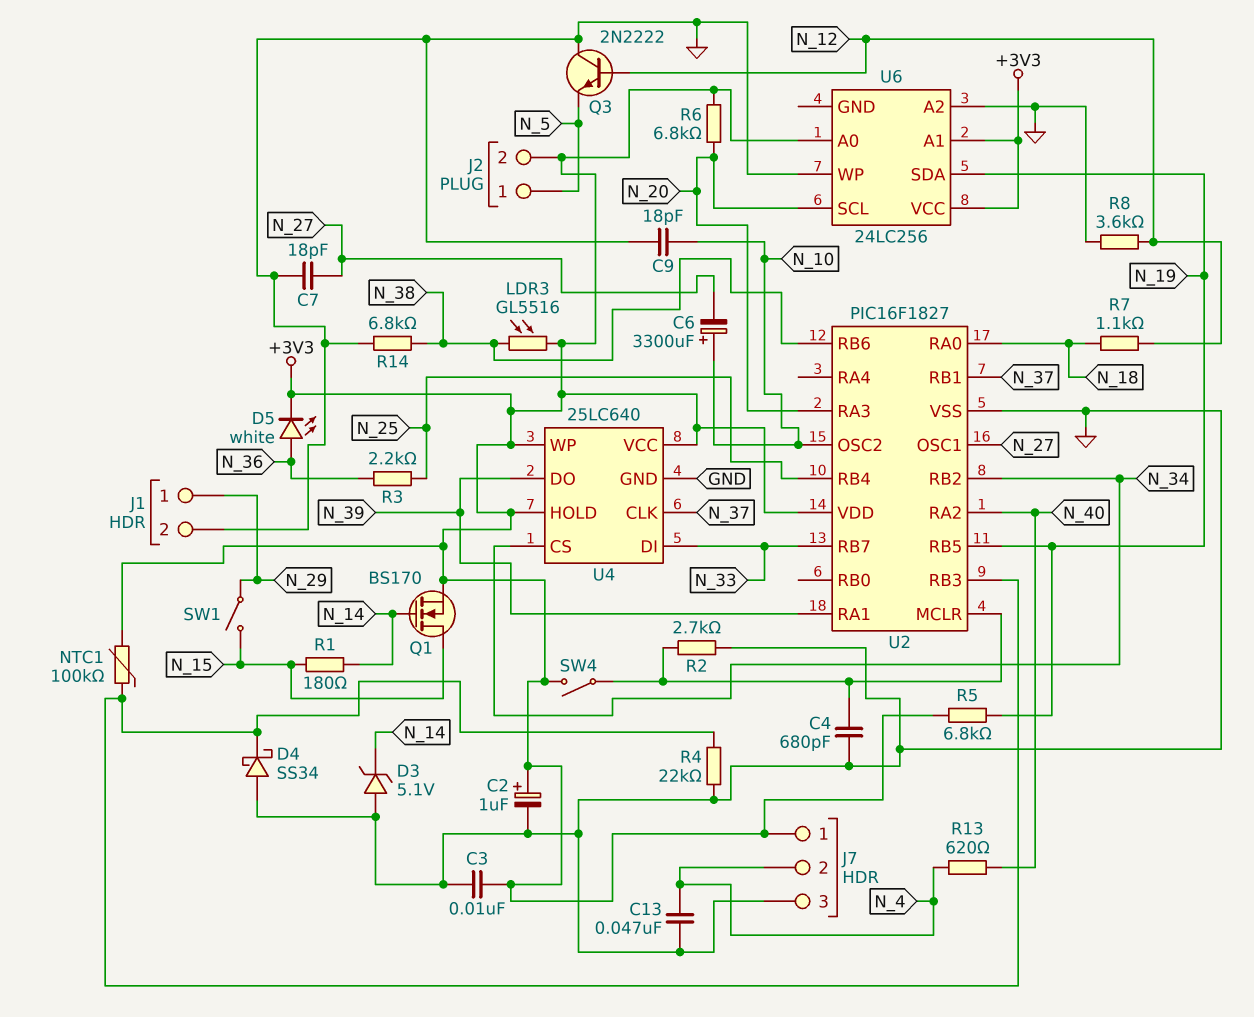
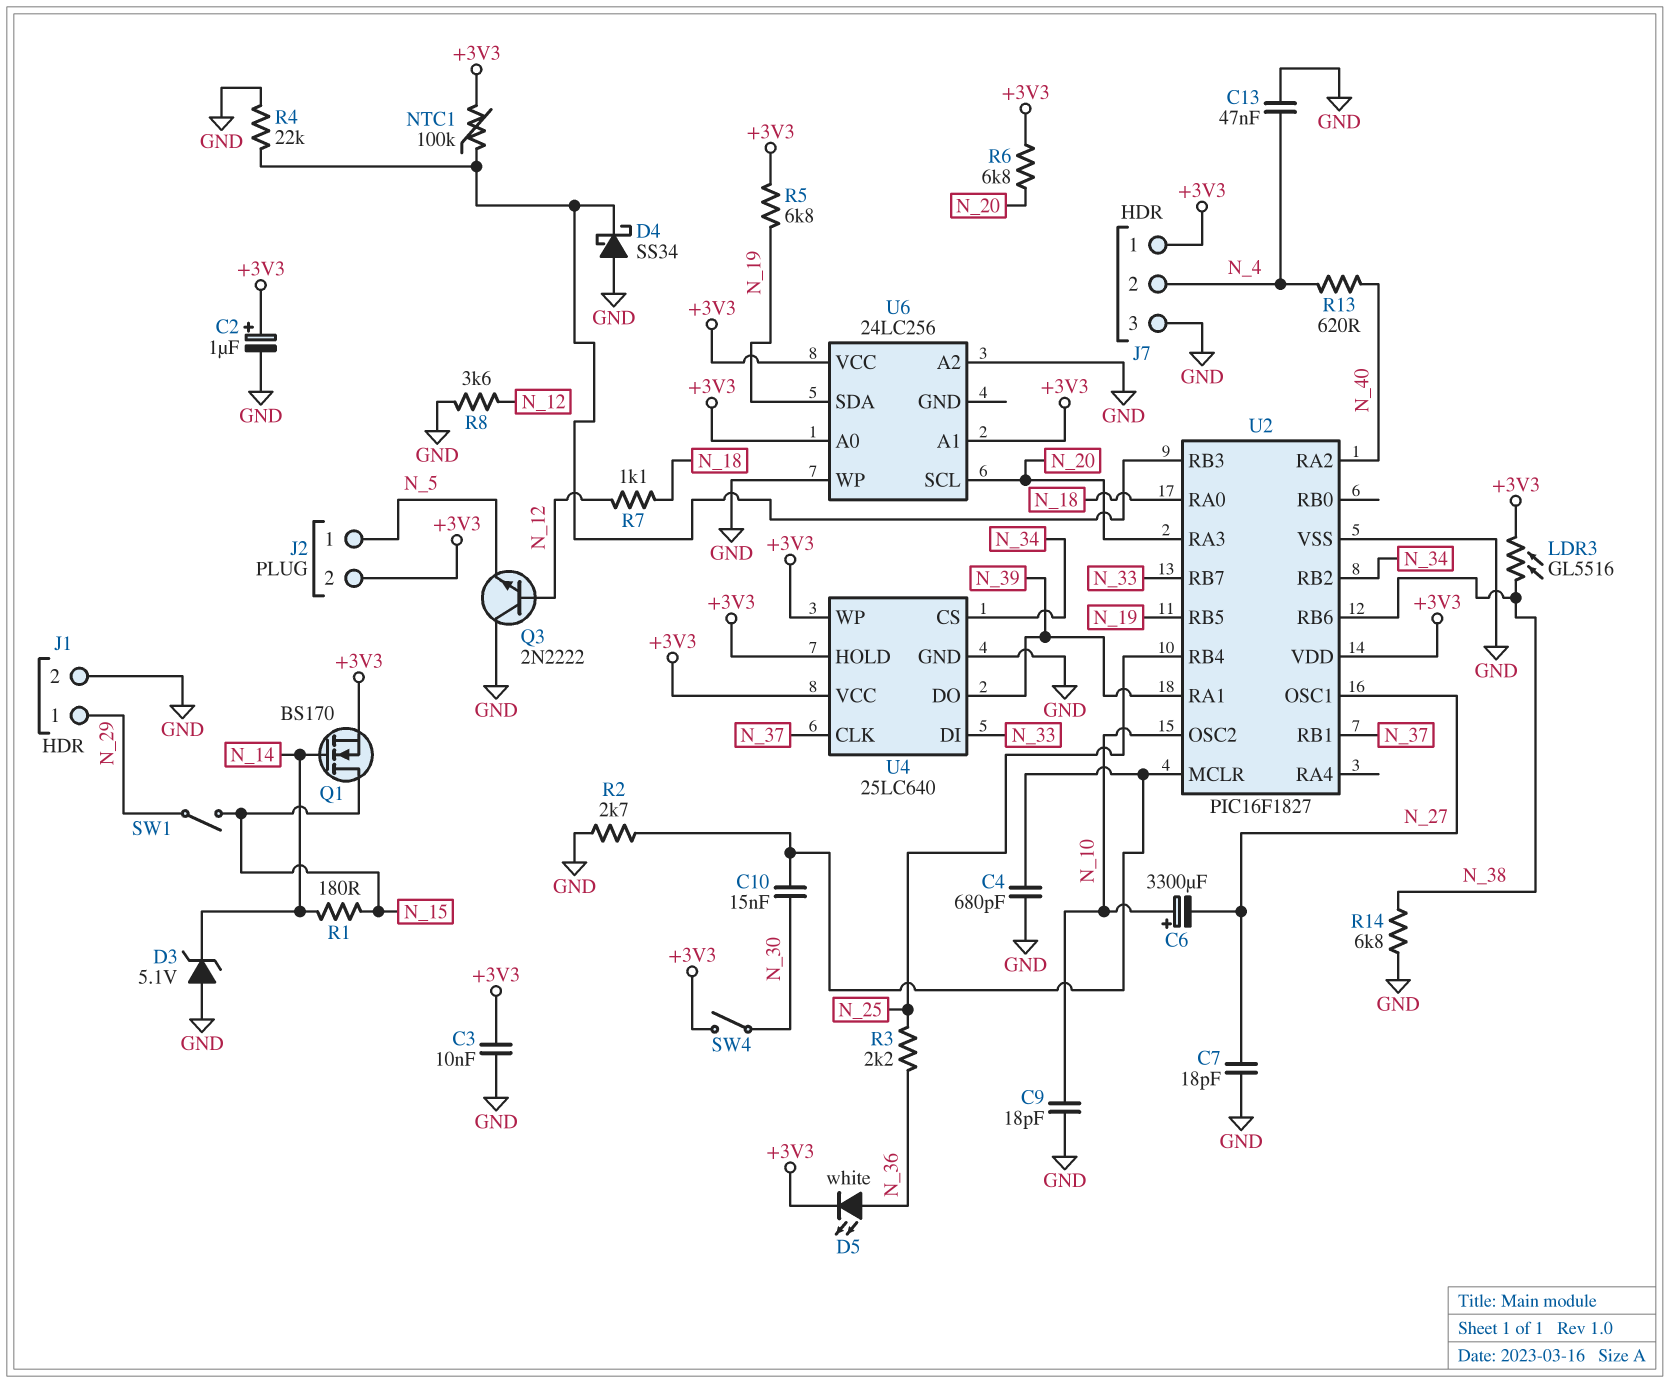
C10: none -> 15nF (N_30, U2/MCLR)
SW4: switch (+3V3, U2/MCLR) -> switch (+3V3, N_30)

